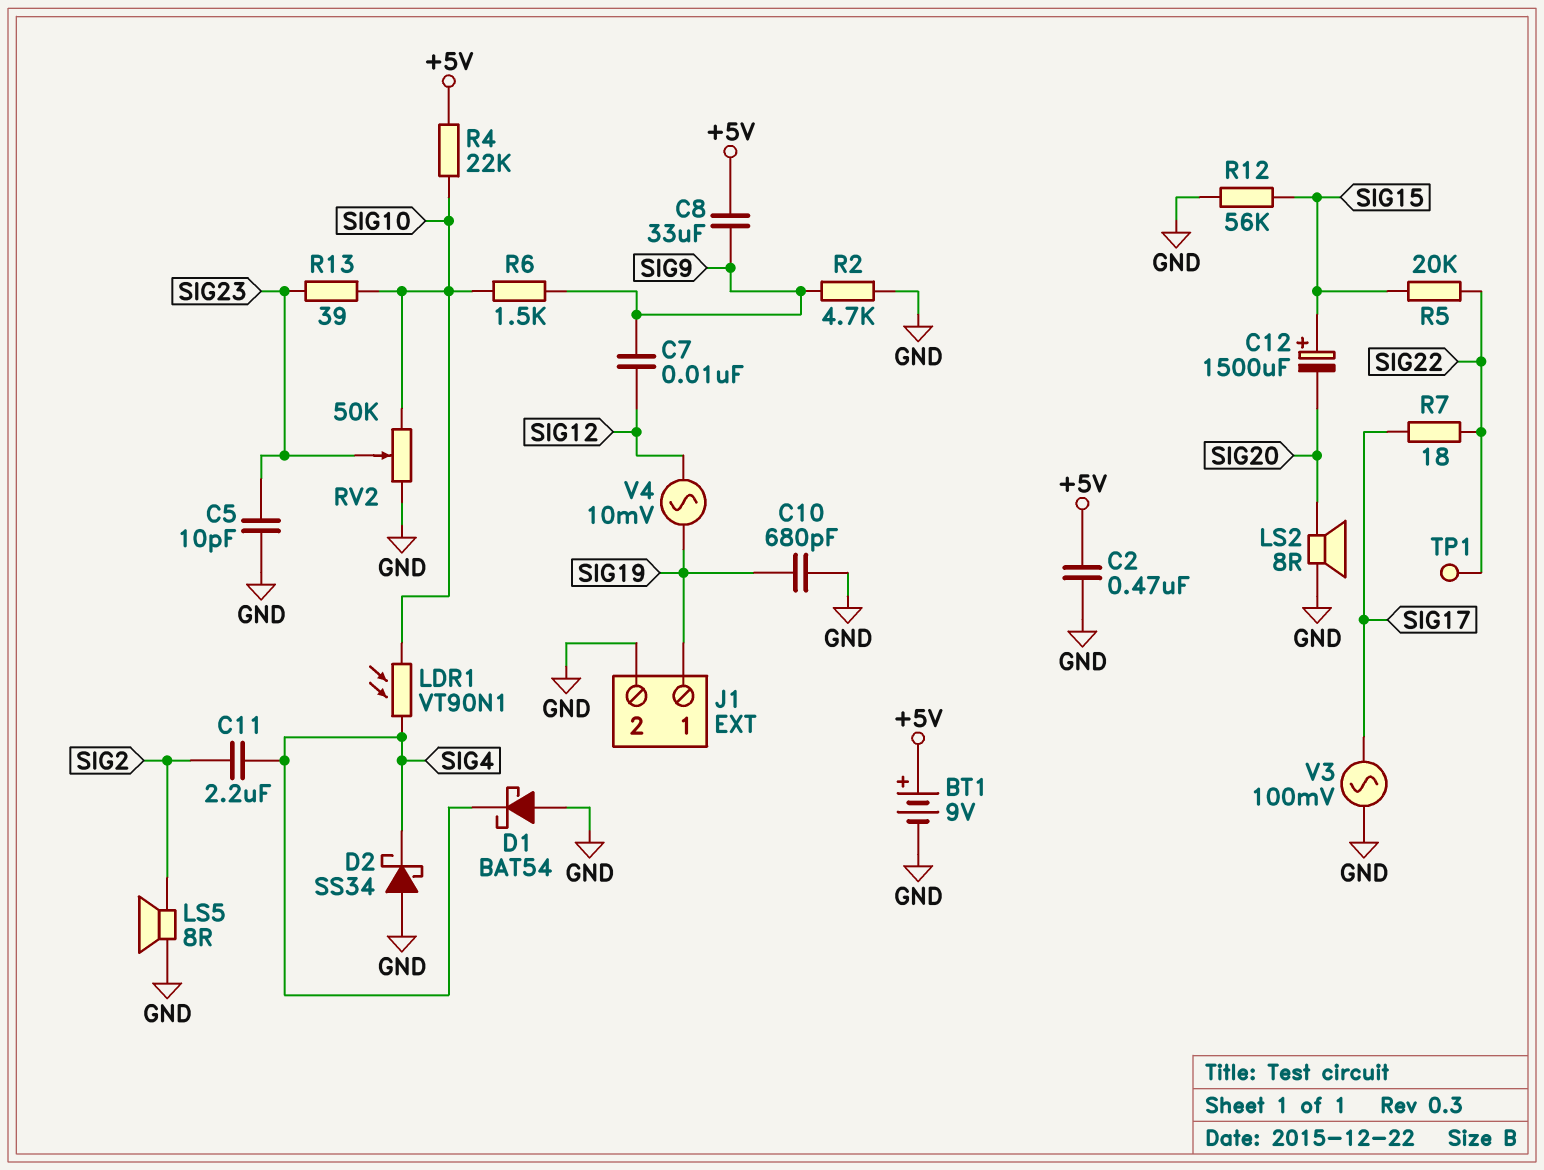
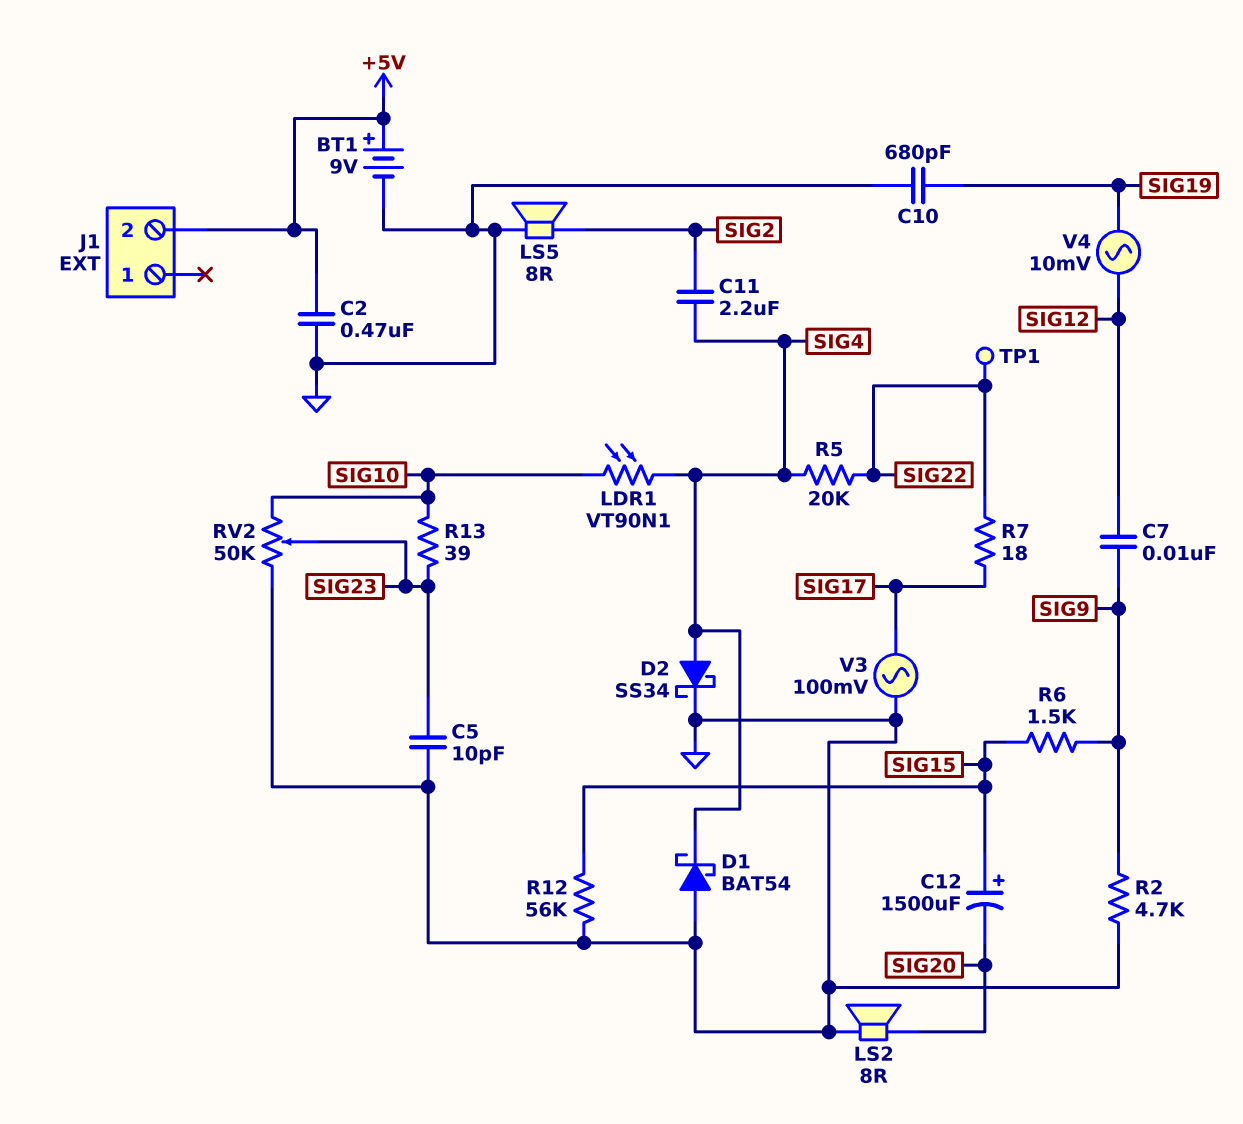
C8: 33uF (+5V, SIG9) -> none
D2: schottky SS34 (A GND, K SIG4) -> schottky SS34 (A SIG4, K GND)
J1 pin 1: SIG19 -> none
J1 pin 2: GND -> +5V
R4: 22k (+5V, SIG10) -> none
R5: 20k (SIG15, SIG22) -> 20k (SIG4, SIG22)
R6: 1.5k (SIG9, SIG10) -> 1.5k (SIG9, SIG15)

